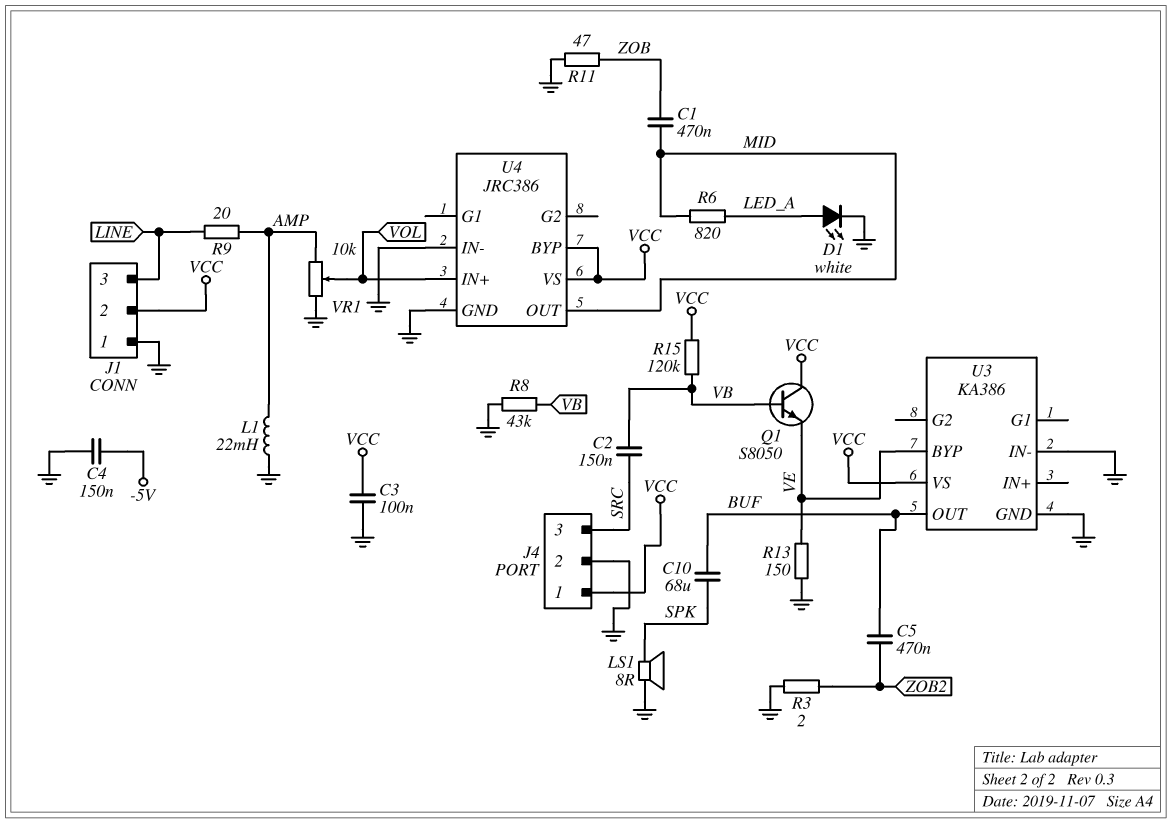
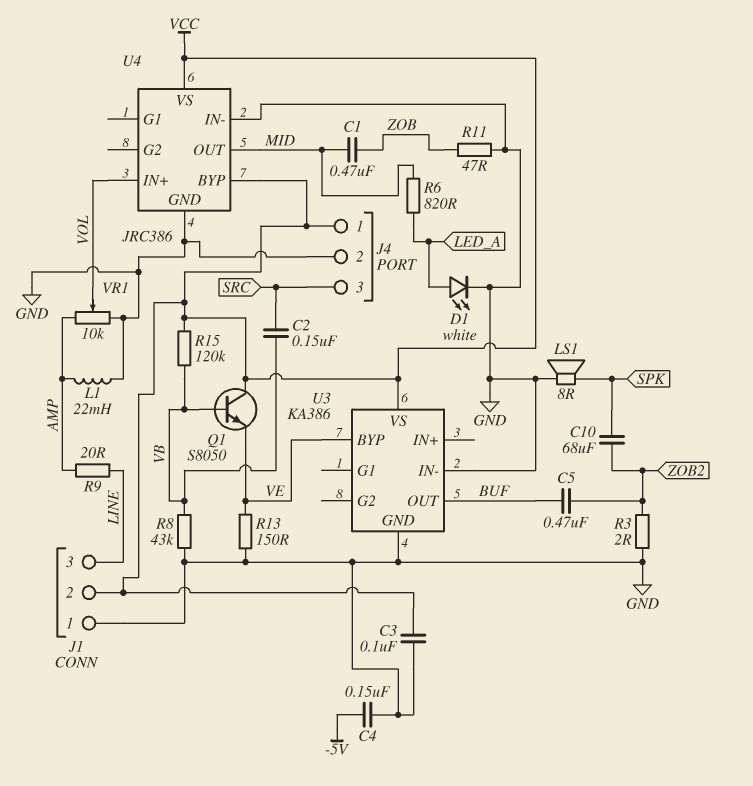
C10: 68uF (BUF, SPK) -> 68uF (SPK, ZOB2)

